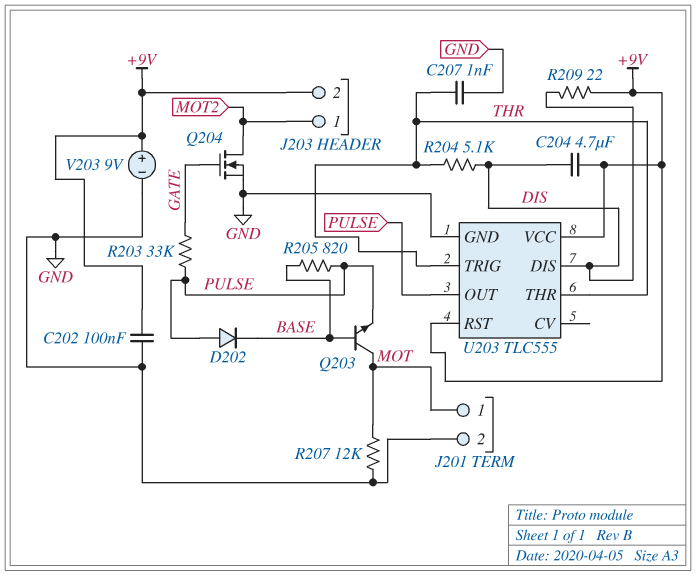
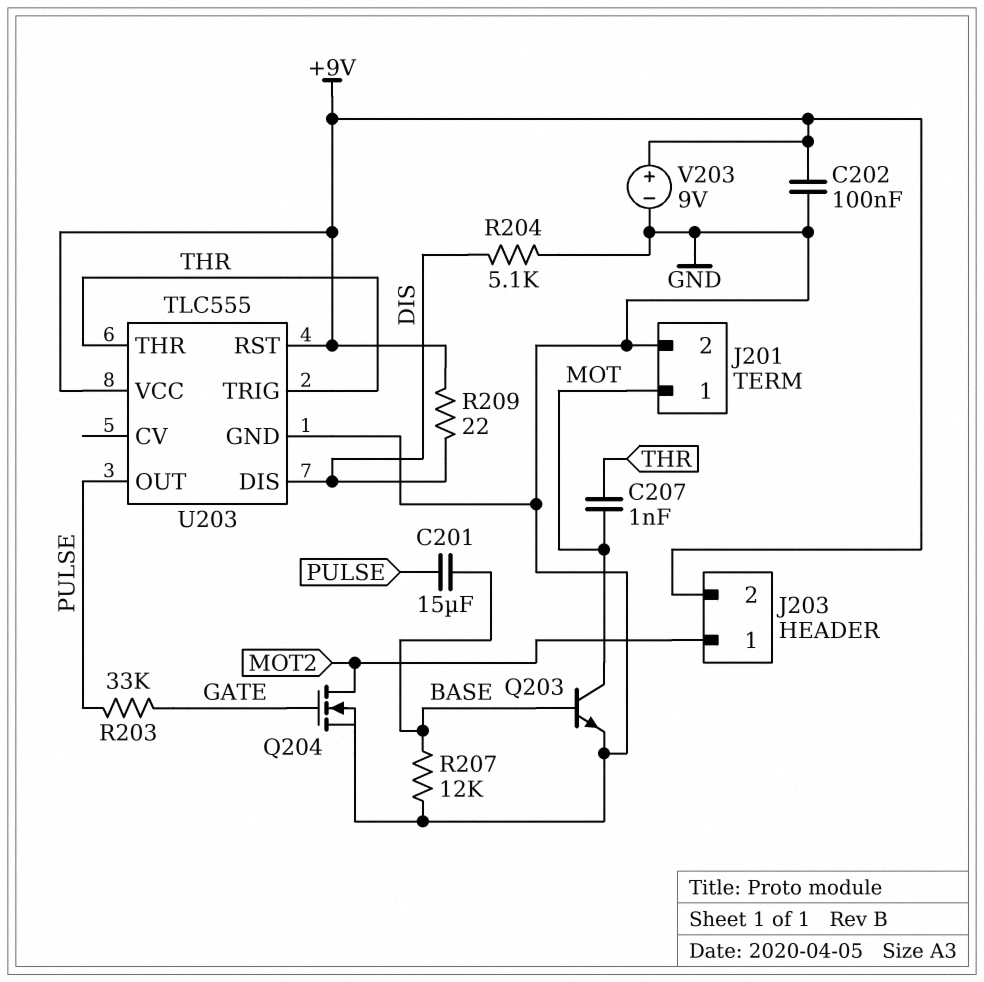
C201: none -> 15uF (BASE, PULSE)
C204: 4.7uF (+9V, DIS) -> none
C207: 1nF (GND, THR) -> 1nF (MOT, THR)
D202: diode (A PULSE, K BASE) -> none
Q203: NPN (B BASE, C MOT, E PULSE) -> NPN (B BASE, C MOT, E GND)
R204: 5.1k (DIS, THR) -> 5.1k (DIS, GND)
R205: 820 (BASE, PULSE) -> none
R207: 12k (GND, MOT) -> 12k (BASE, GND)

